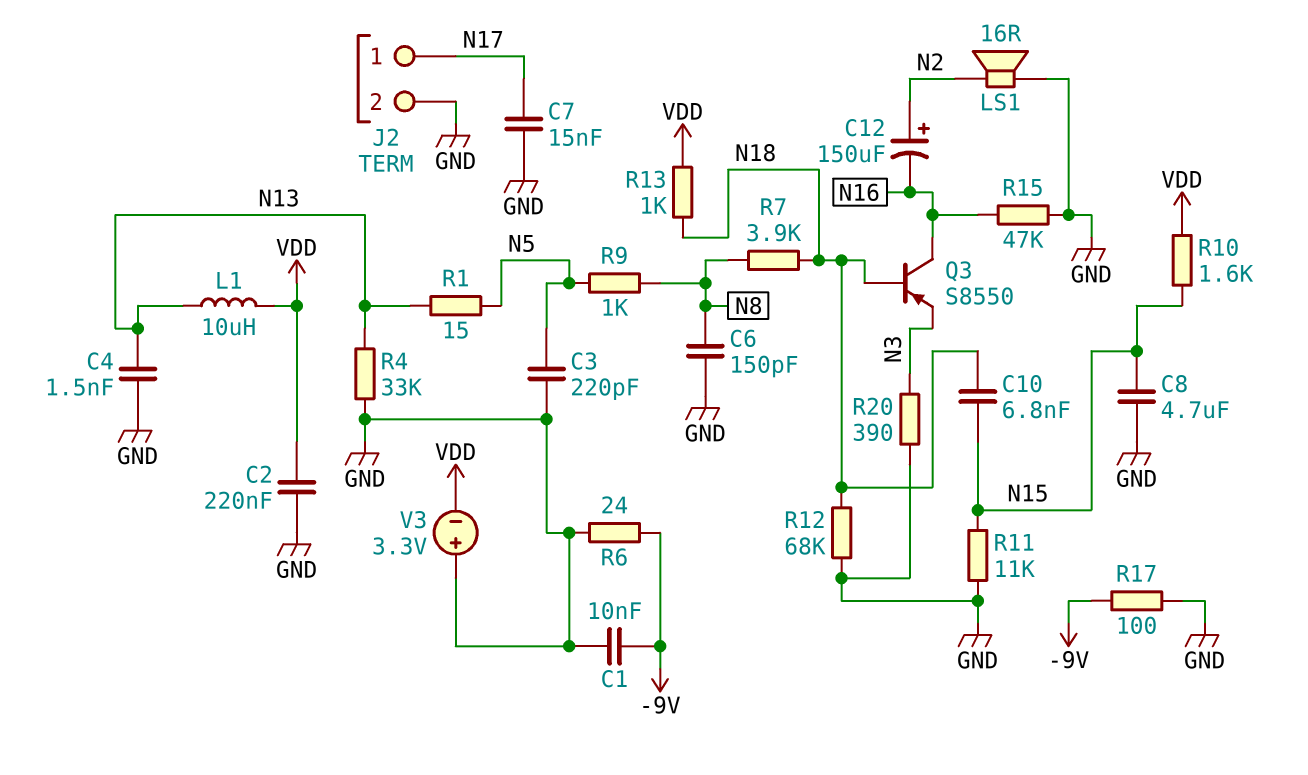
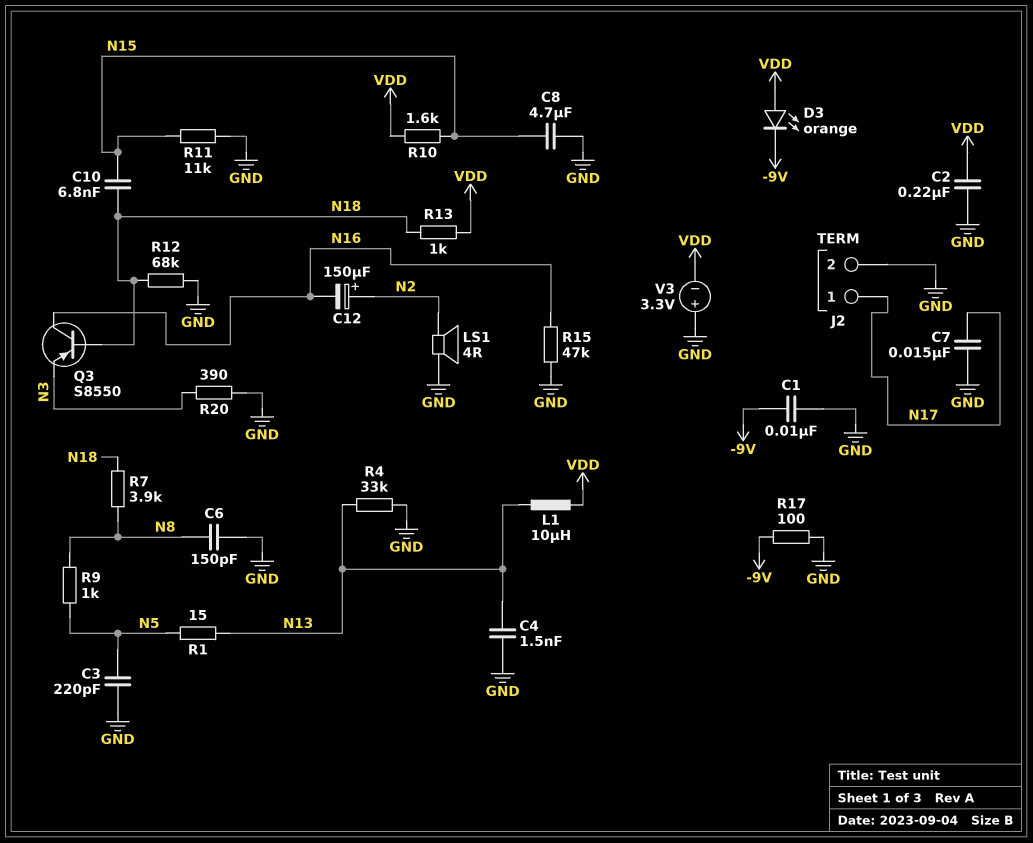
D3: none -> LED orange (A VDD, K -9V)
LS1: speaker 16R (GND, N2) -> speaker 4R (GND, N2)
R6: 24 (-9V, GND) -> none

